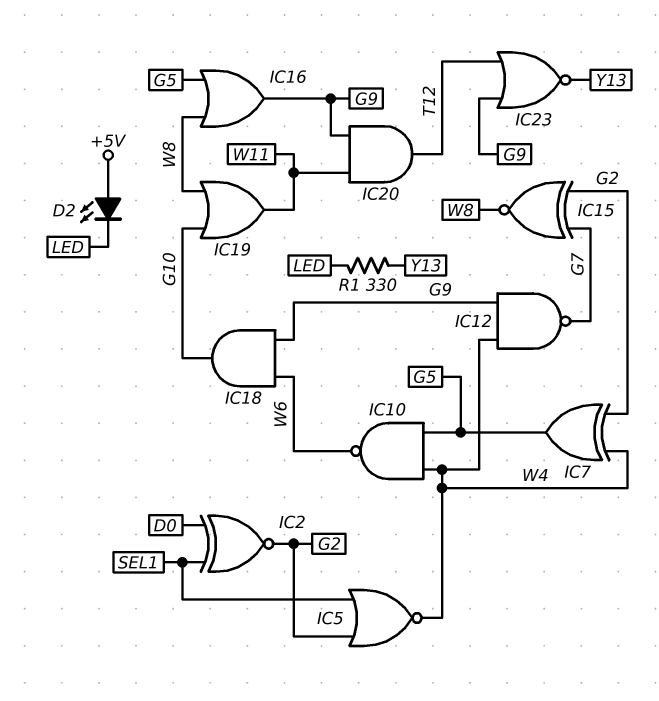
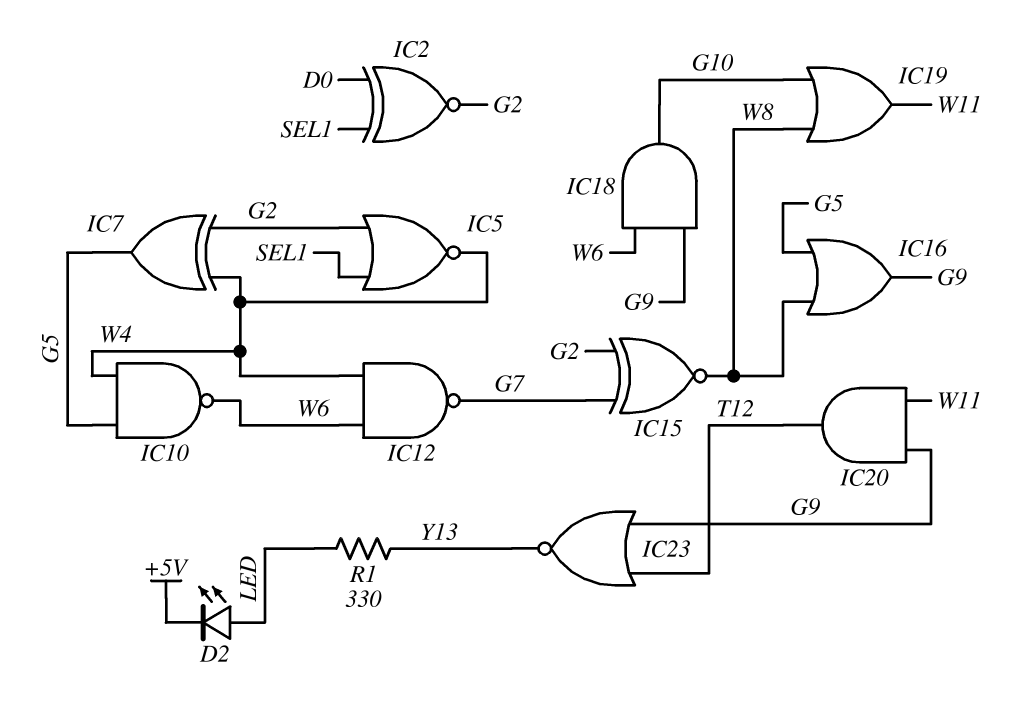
D2: LED (A +5V, K LED) -> LED (A LED, K +5V)
IC12: NAND (in G9, in W4, out G7) -> NAND (in W4, in W6, out G7)

